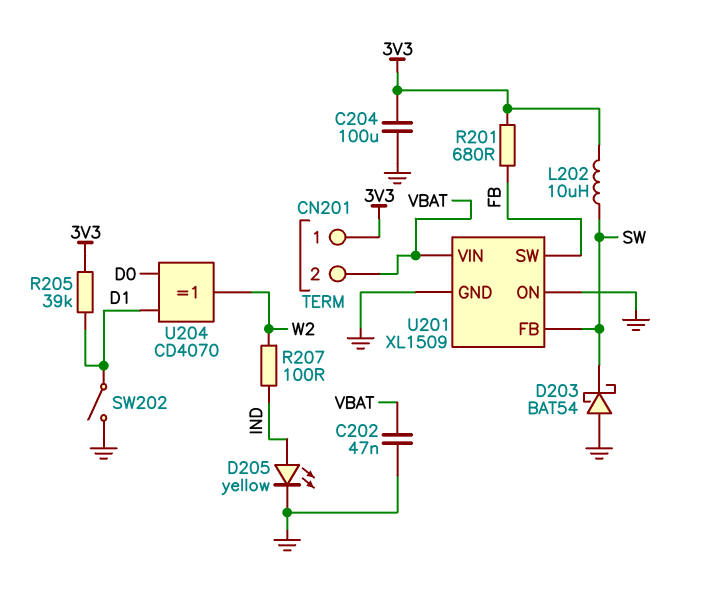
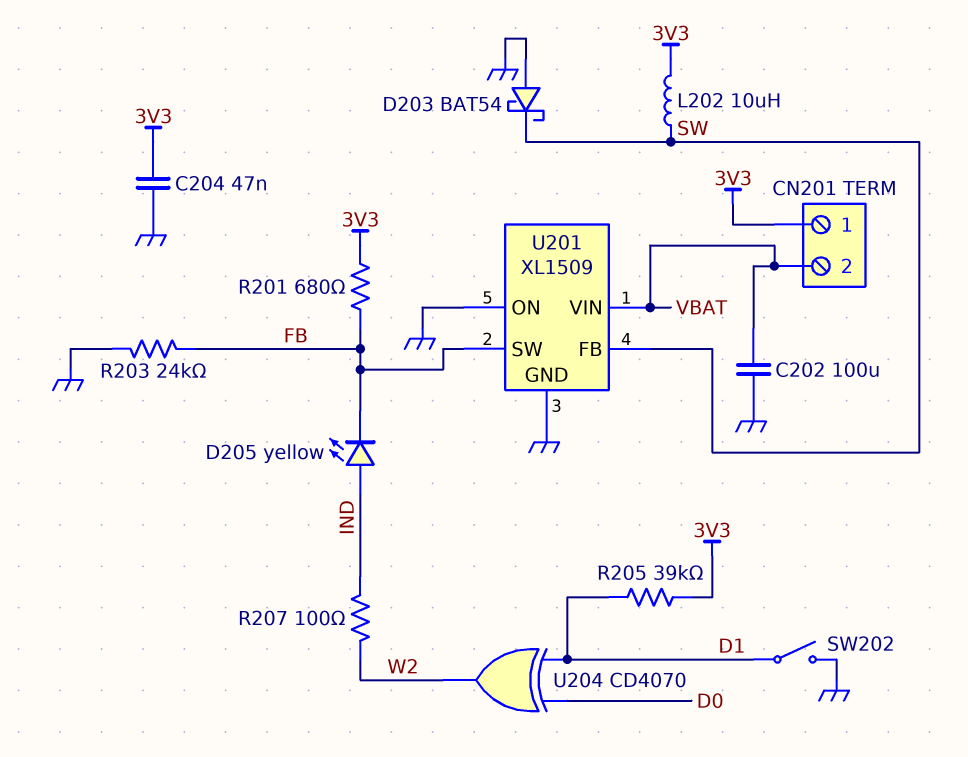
C202: 47nF (GND, VBAT) -> 100uF (GND, VBAT)
C204: 100uF (3V3, GND) -> 47nF (3V3, GND)
D205: LED yellow (A IND, K GND) -> LED yellow (A IND, K FB)
R203: none -> 24k (FB, GND)

